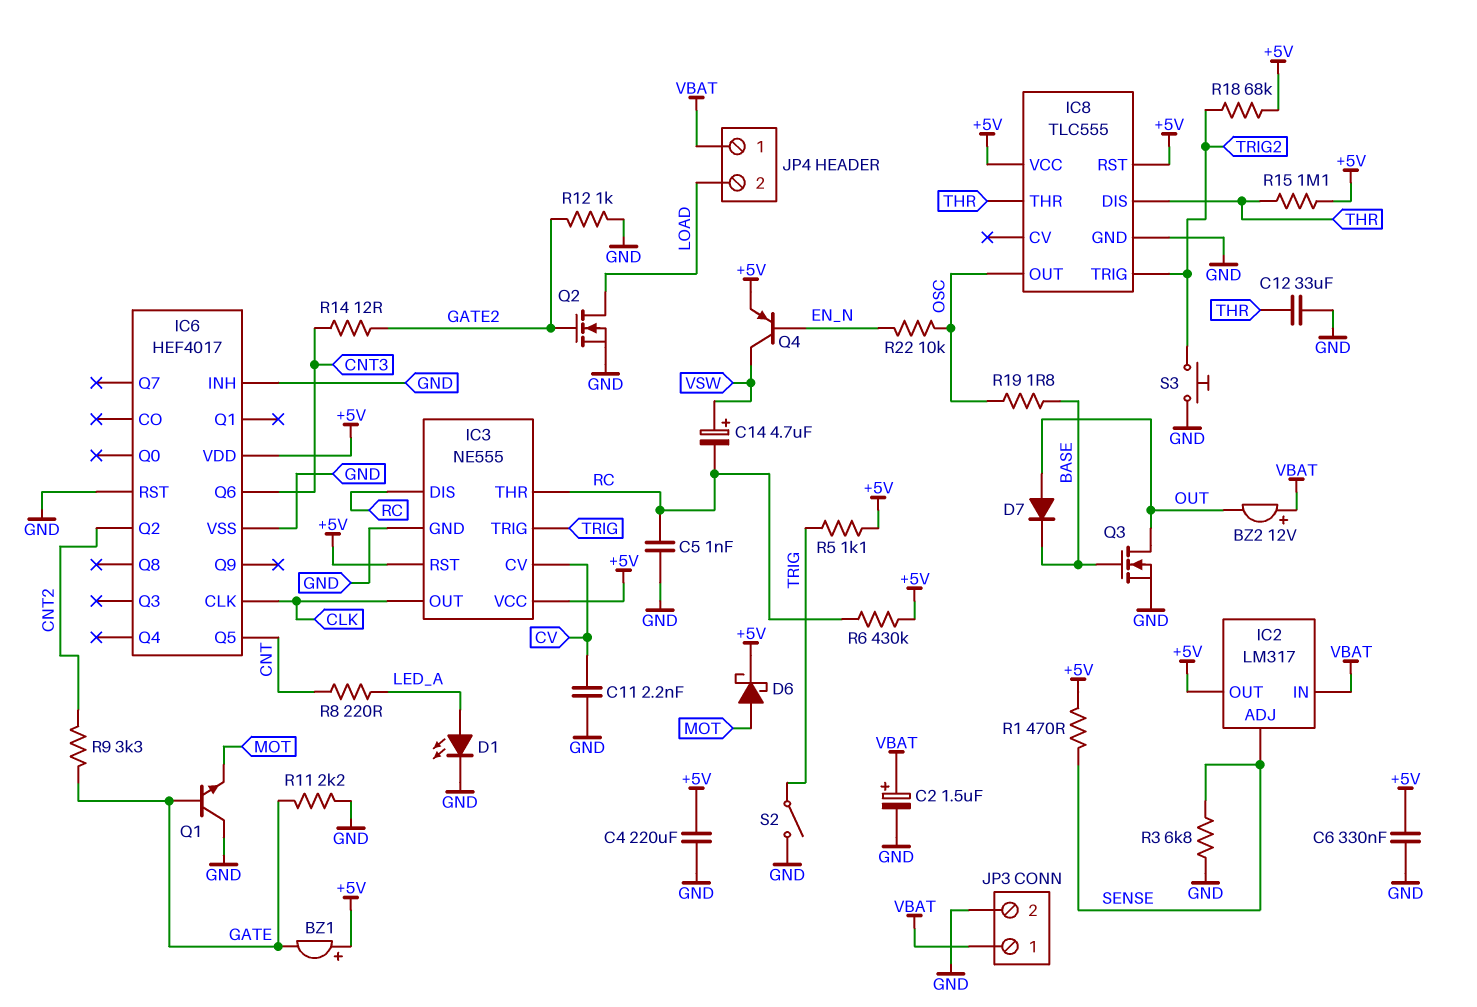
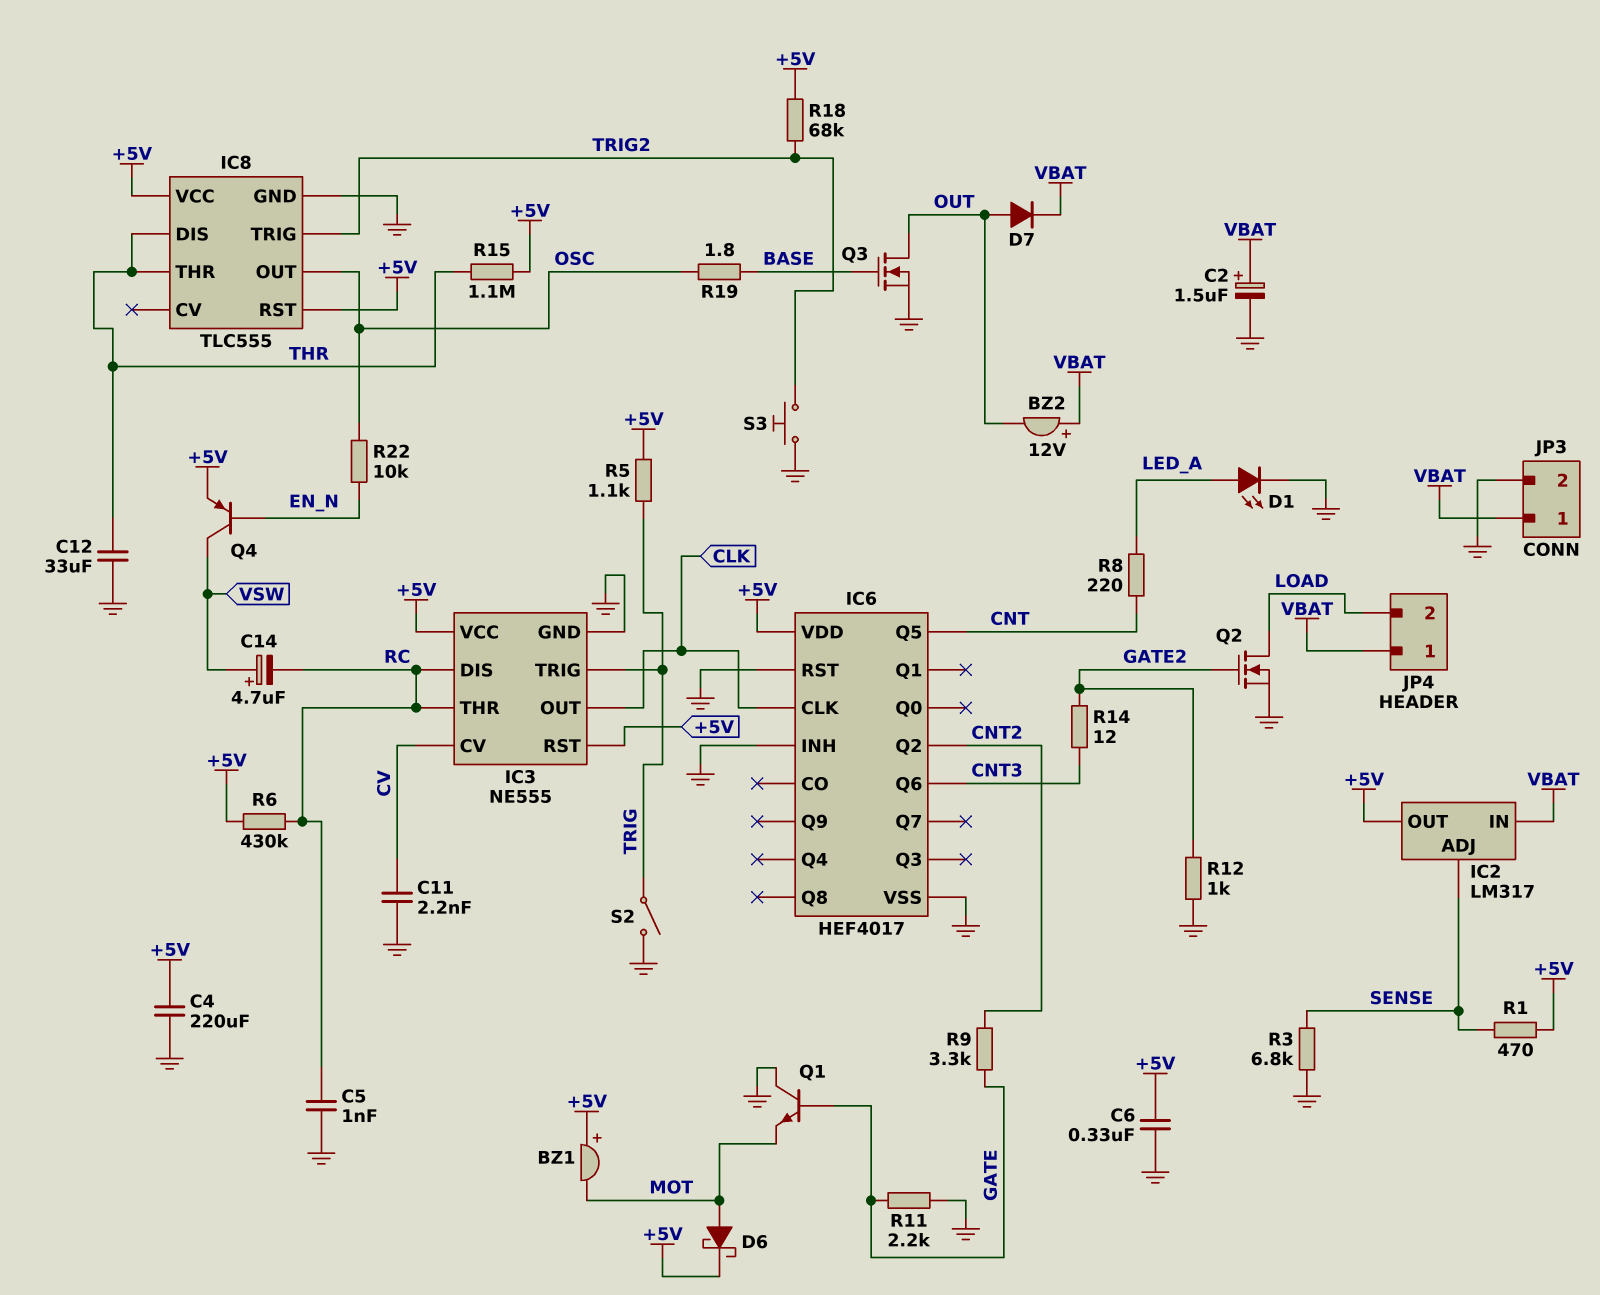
BZ1: buzzer (plus +5V, minus GATE) -> buzzer (plus +5V, minus MOT)
D7: diode (A OUT, K BASE) -> diode (A OUT, K VBAT)

